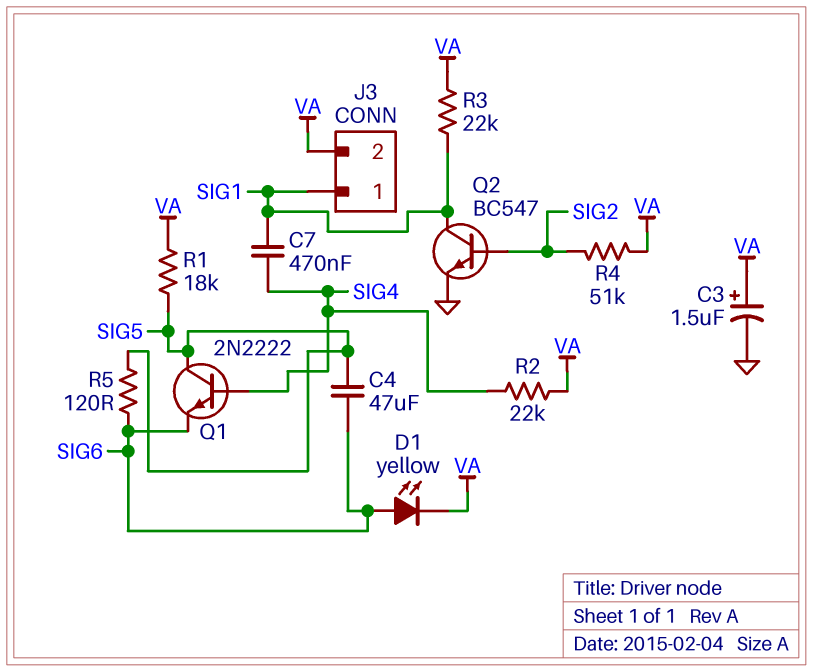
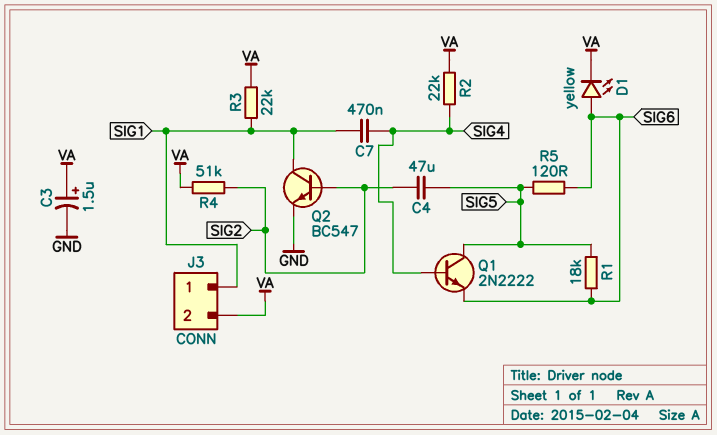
C4: 47uF (SIG5, SIG6) -> 47uF (SIG2, SIG5)
R1: 18k (SIG5, VA) -> 18k (SIG5, SIG6)

